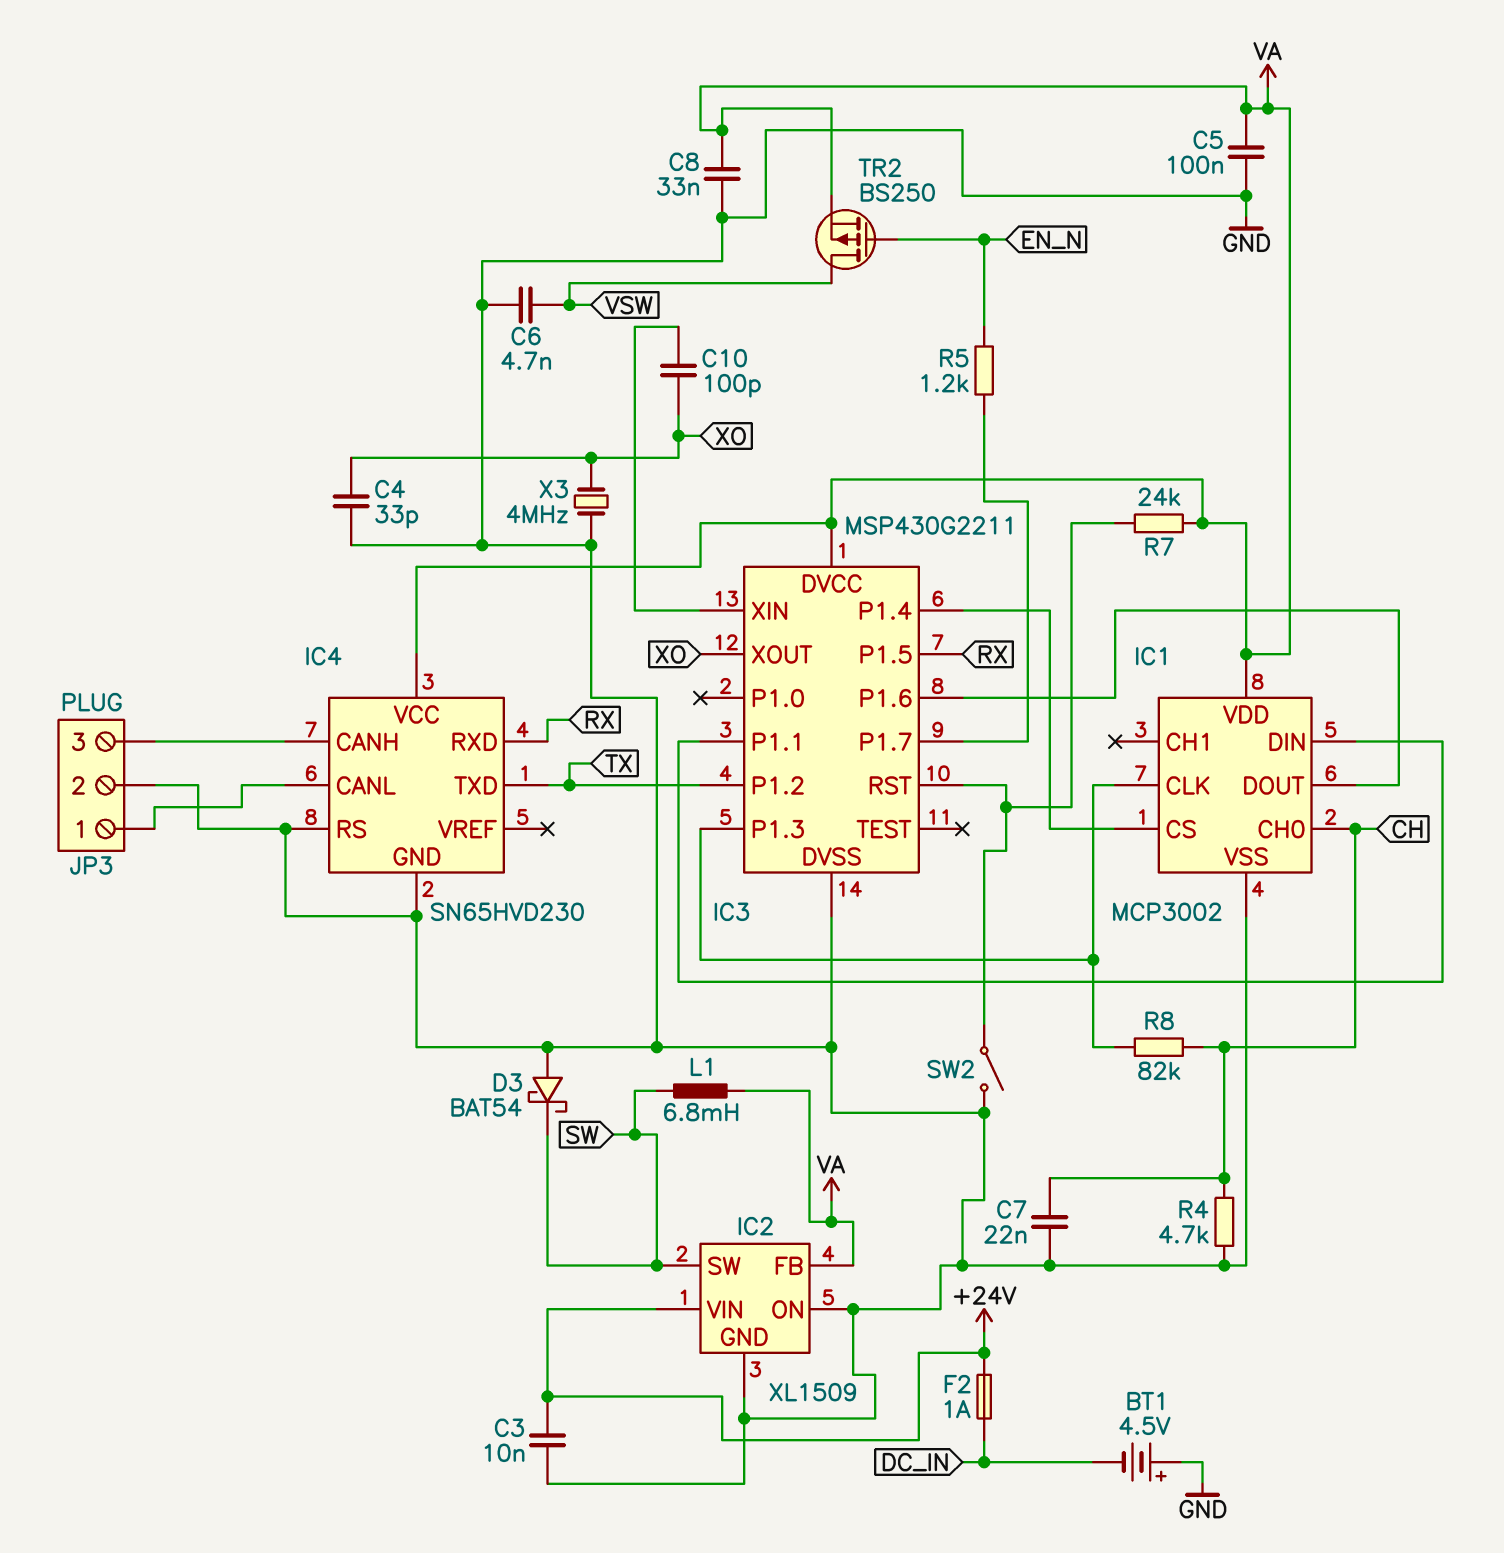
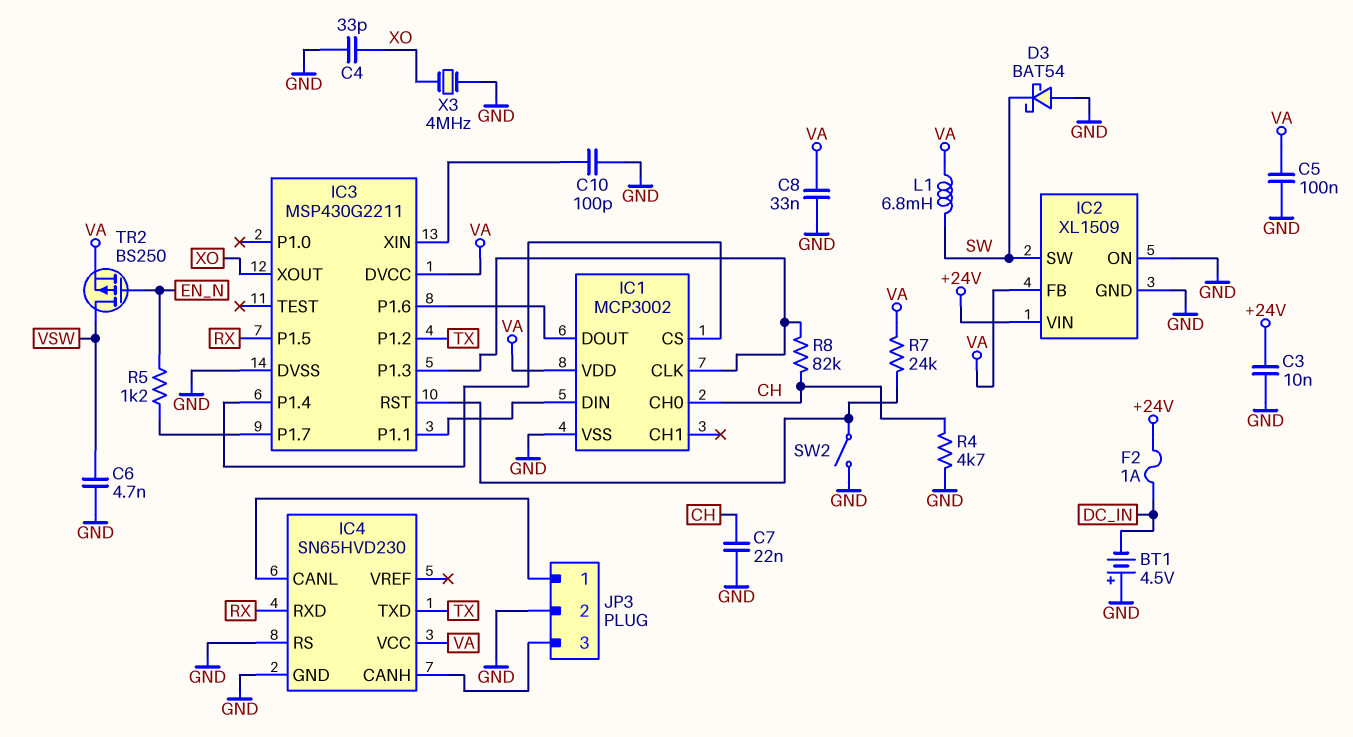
C10: 100pF (IC3/XIN, XO) -> 100pF (GND, IC3/XIN)

